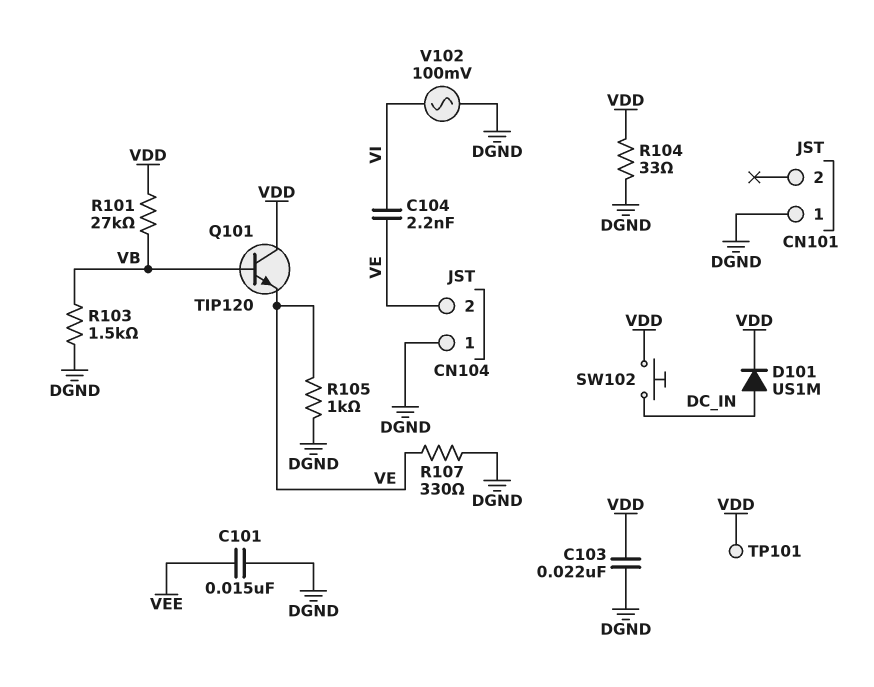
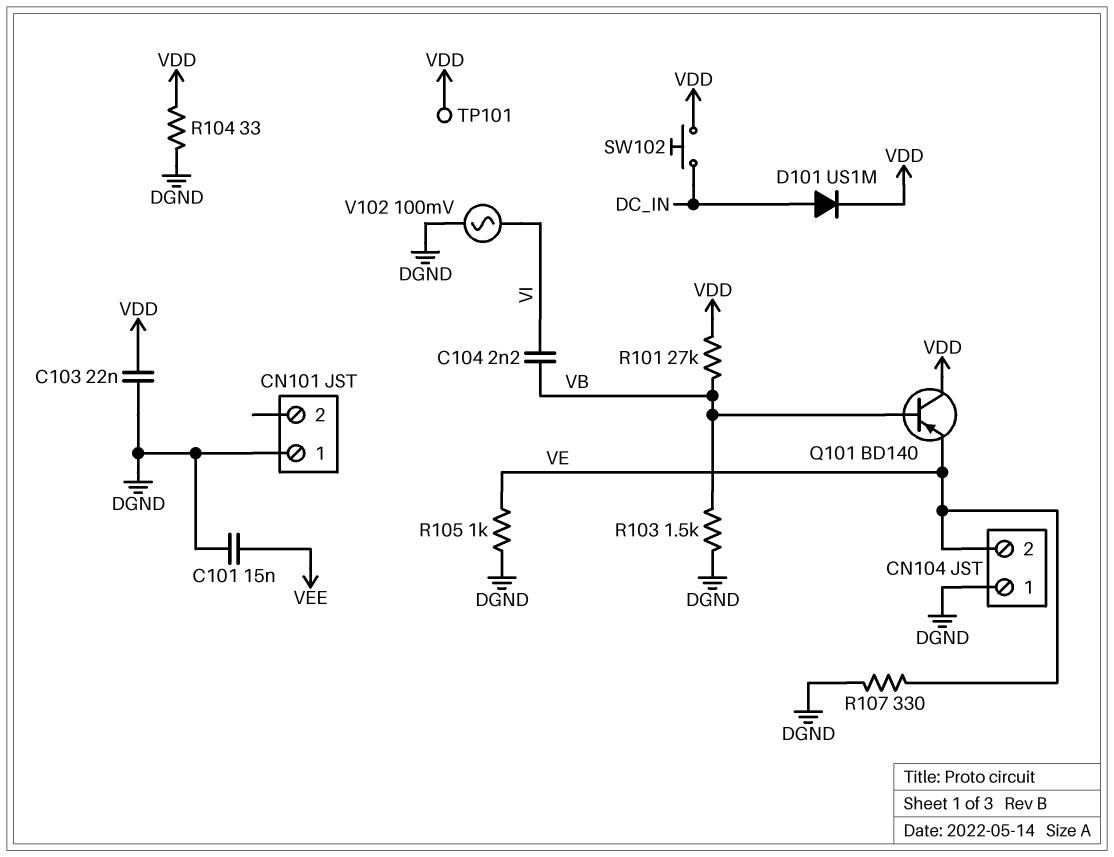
C104: 2.2nF (VE, VI) -> 2.2nF (VB, VI)
Q101: NPN TIP120 (B VB, C VDD, E VE) -> PNP BD140 (B VB, C VDD, E VE)

